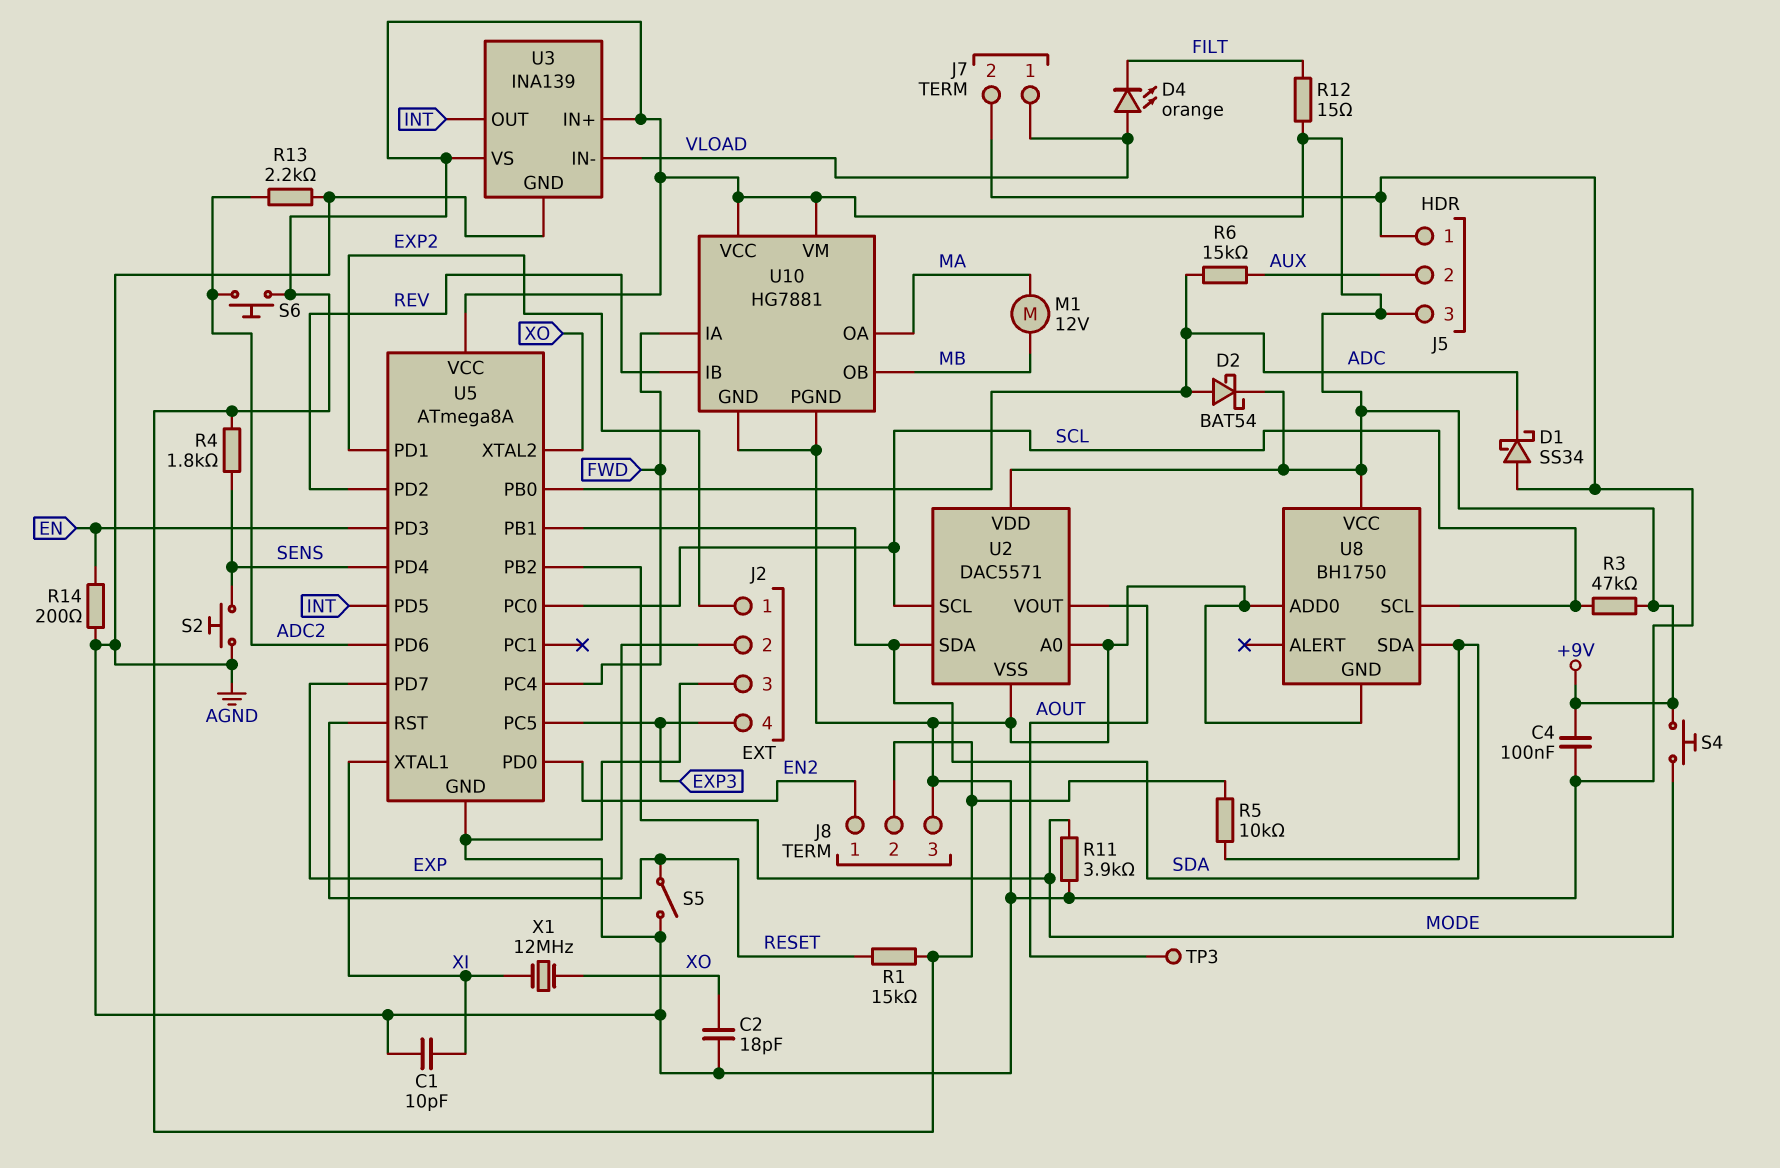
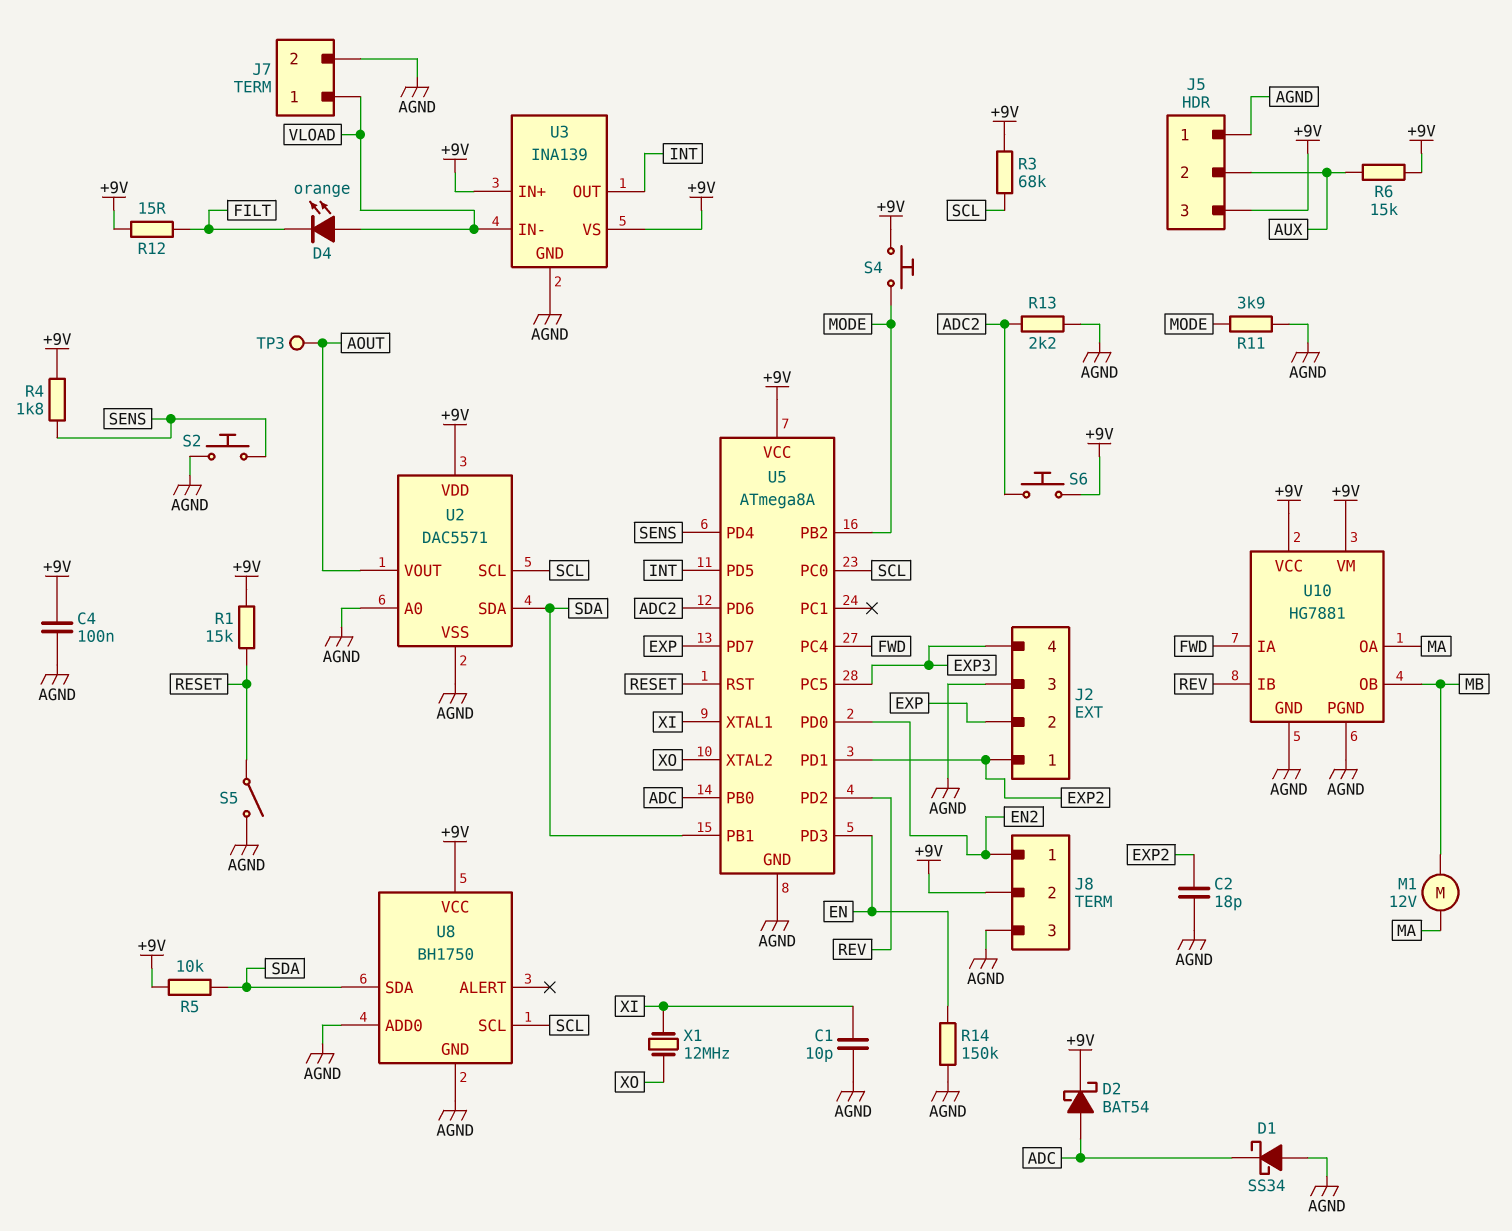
C2: 18pF (AGND, XO) -> 18pF (AGND, EXP2)
R3: 47k (+9V, SCL) -> 68k (+9V, SCL)
R6: 15k (ADC, AUX) -> 15k (+9V, AUX)
R14: 200 (AGND, EN) -> 150k (AGND, EN)

